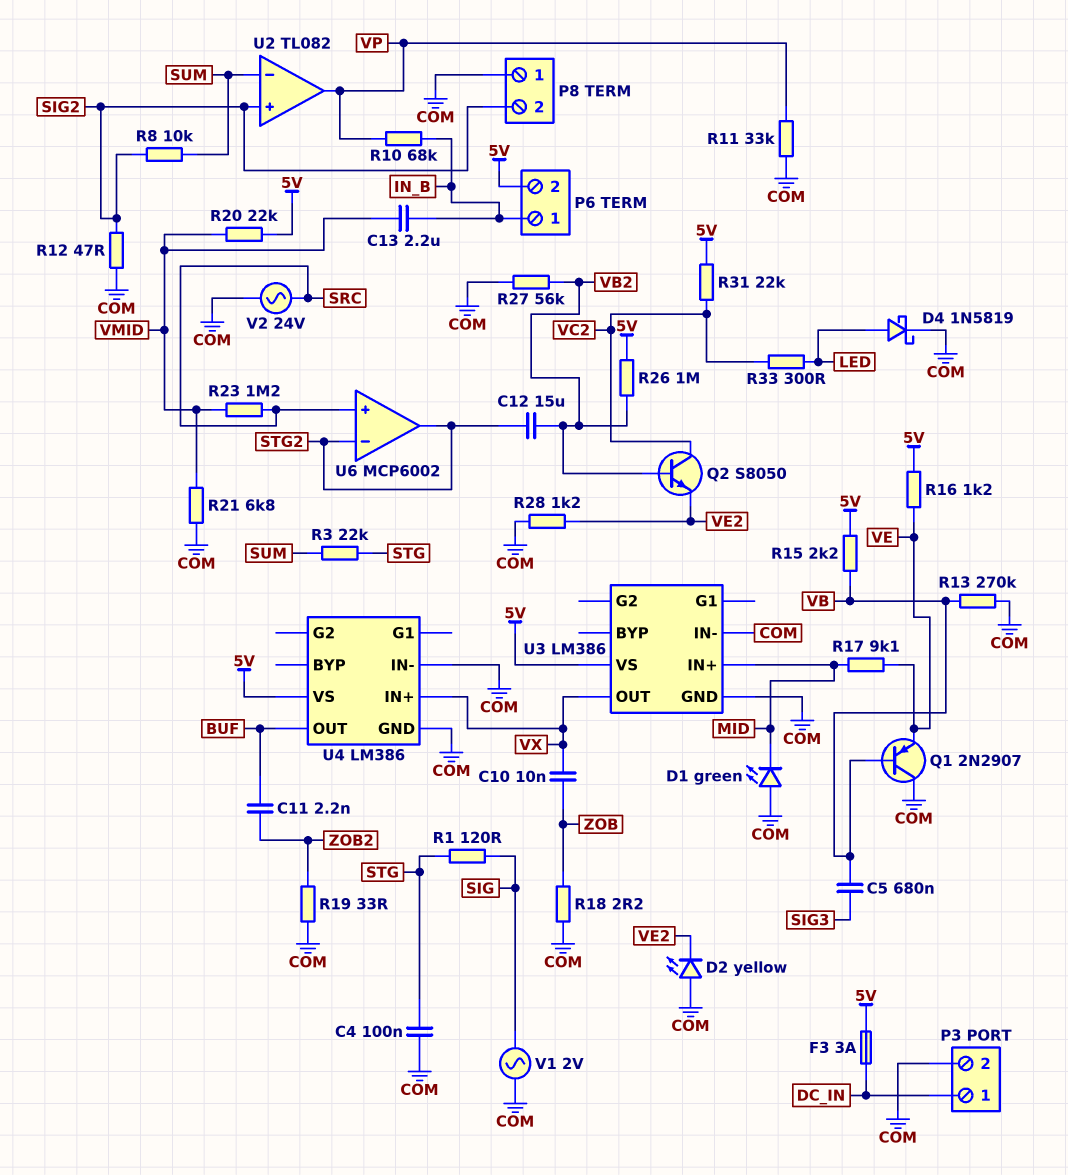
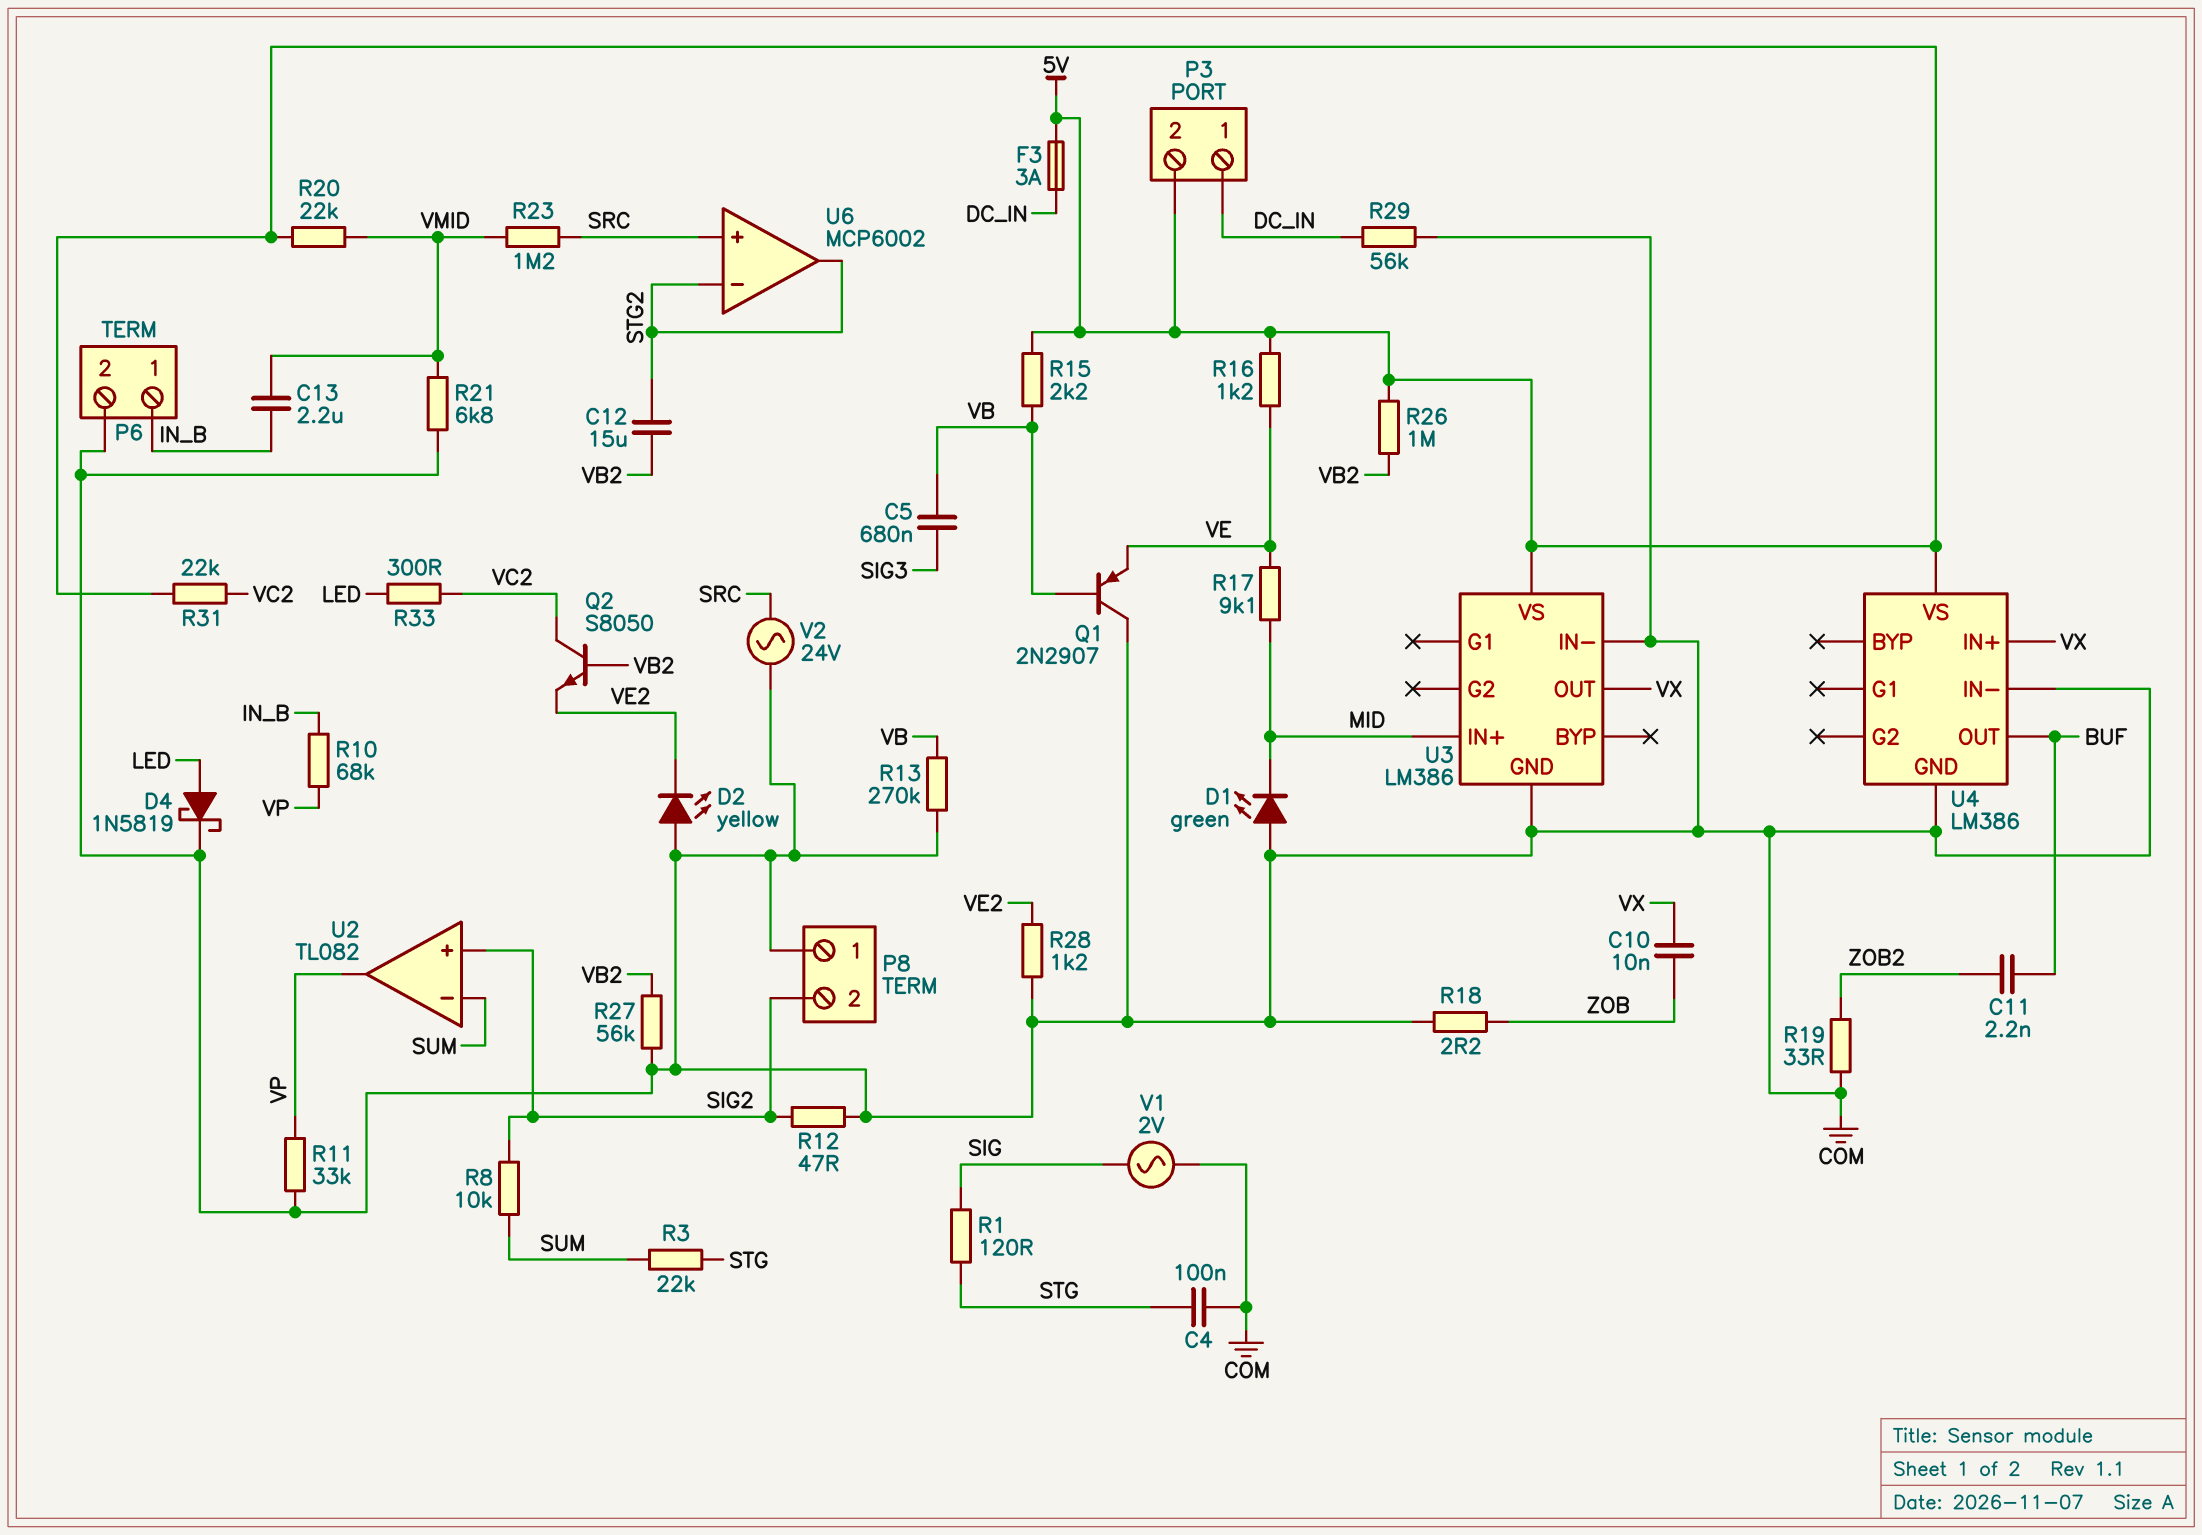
P3 pin 2: COM -> 5V
P6 pin 2: 5V -> COM
R29: none -> 56k (COM, DC_IN)

